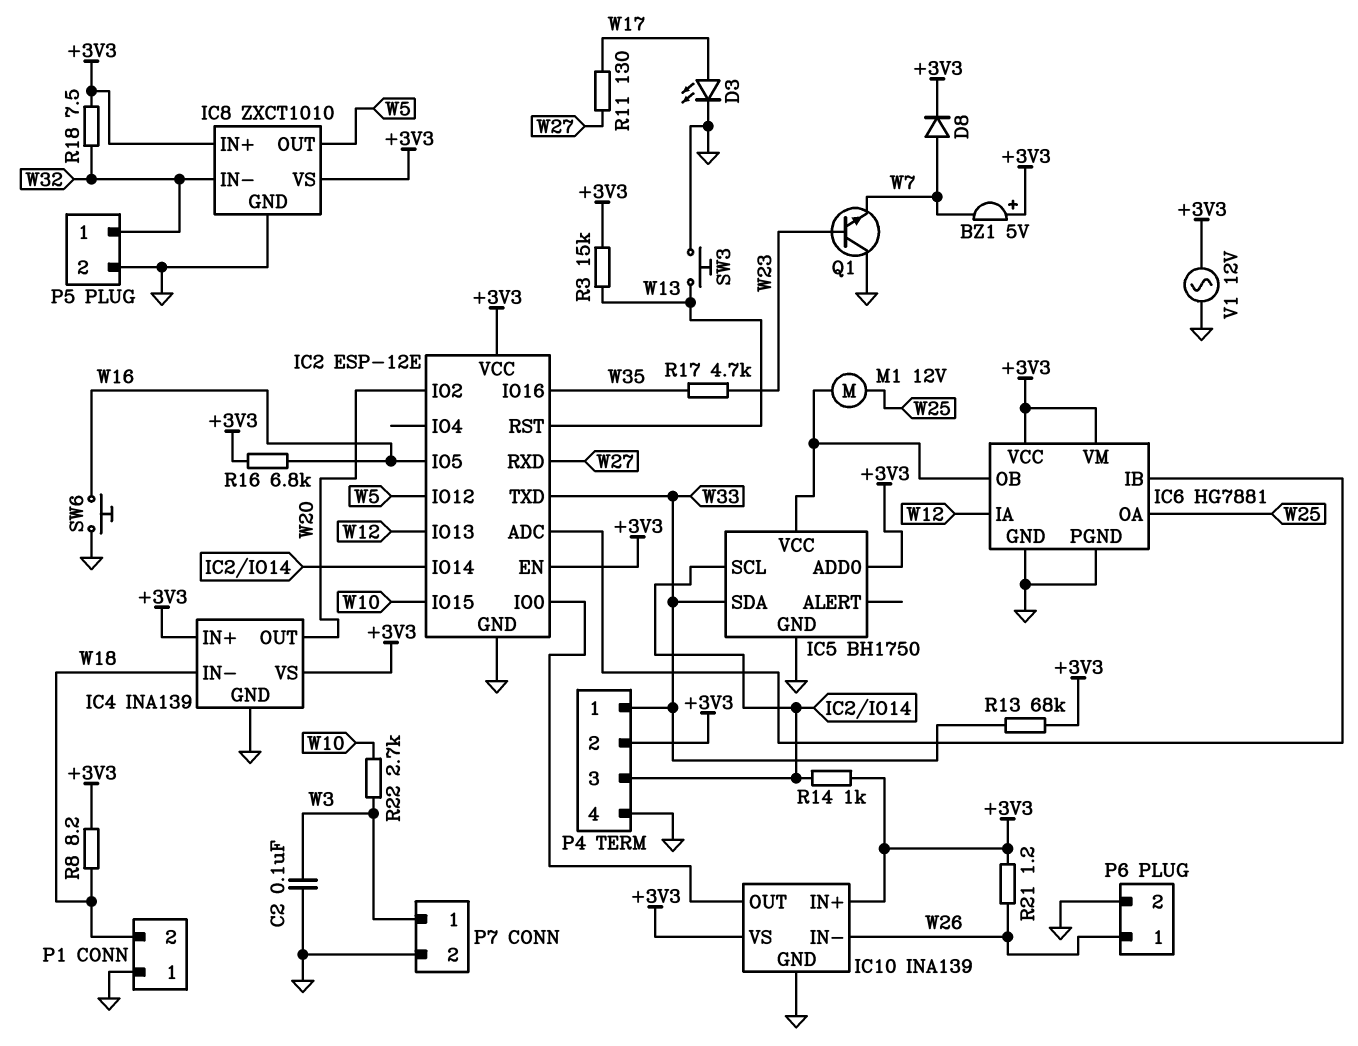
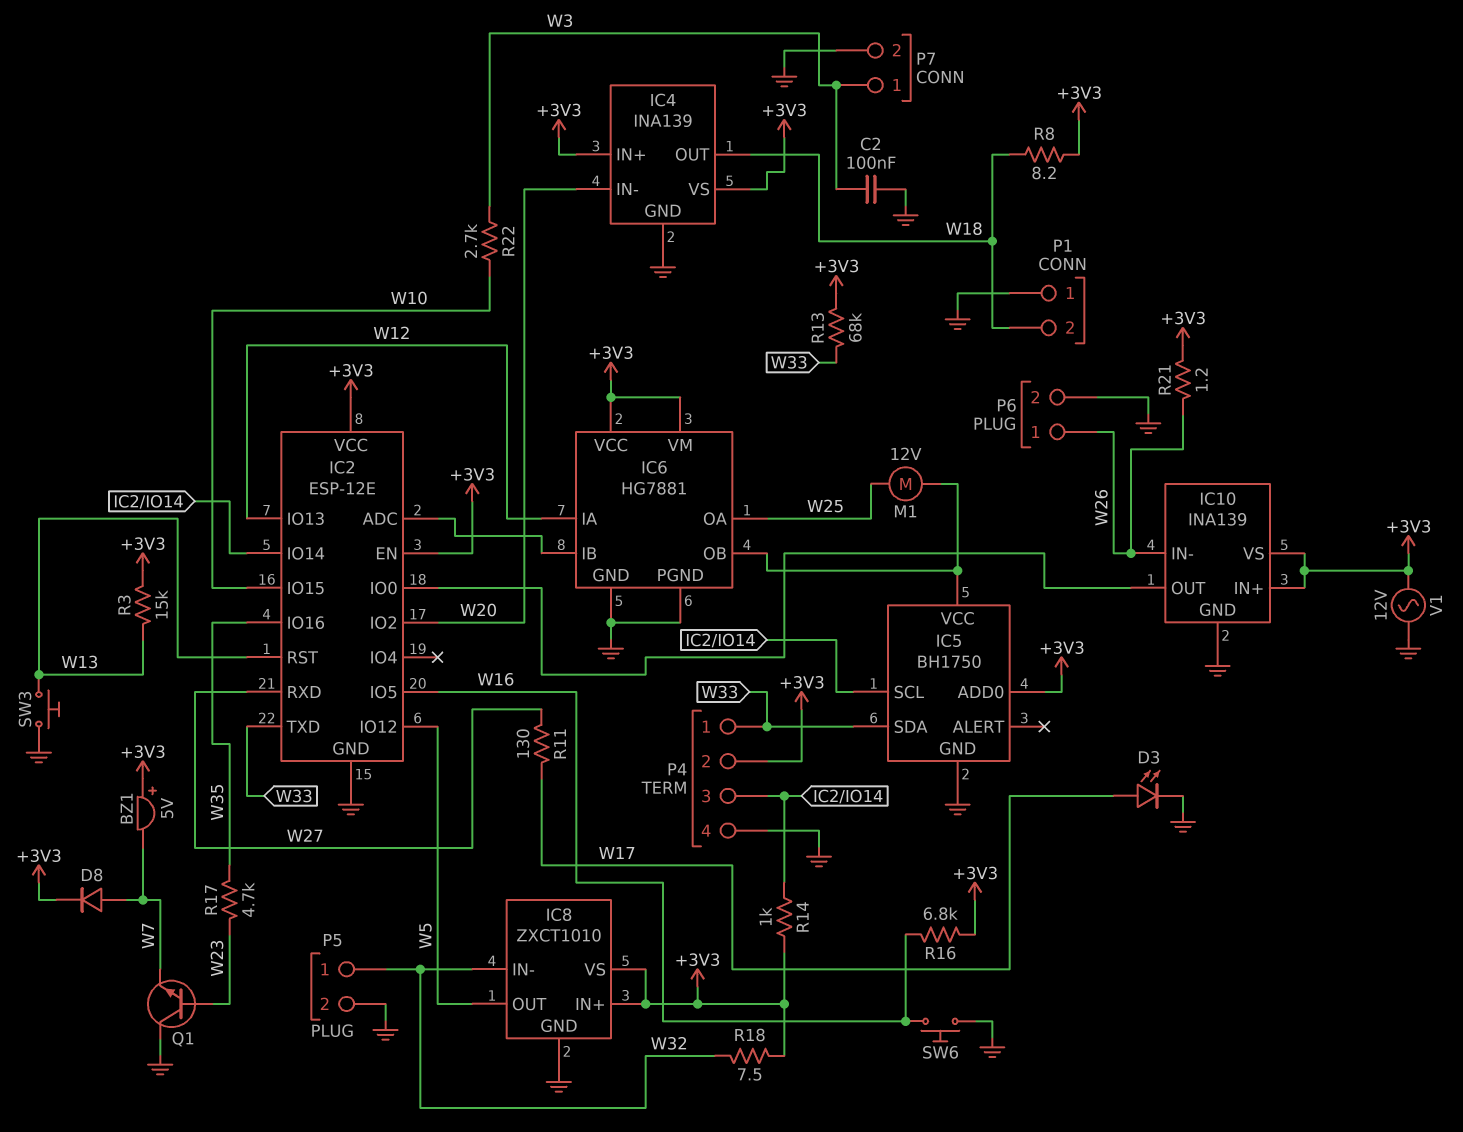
IC4 pin IN-: W18 -> W20
IC4 pin OUT: W20 -> W18

